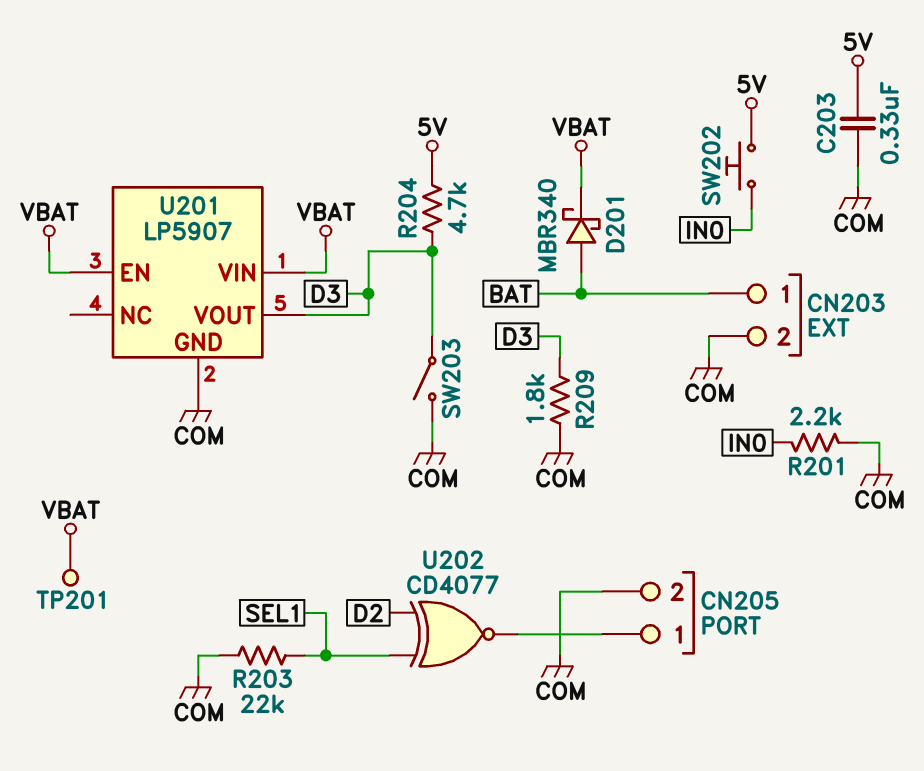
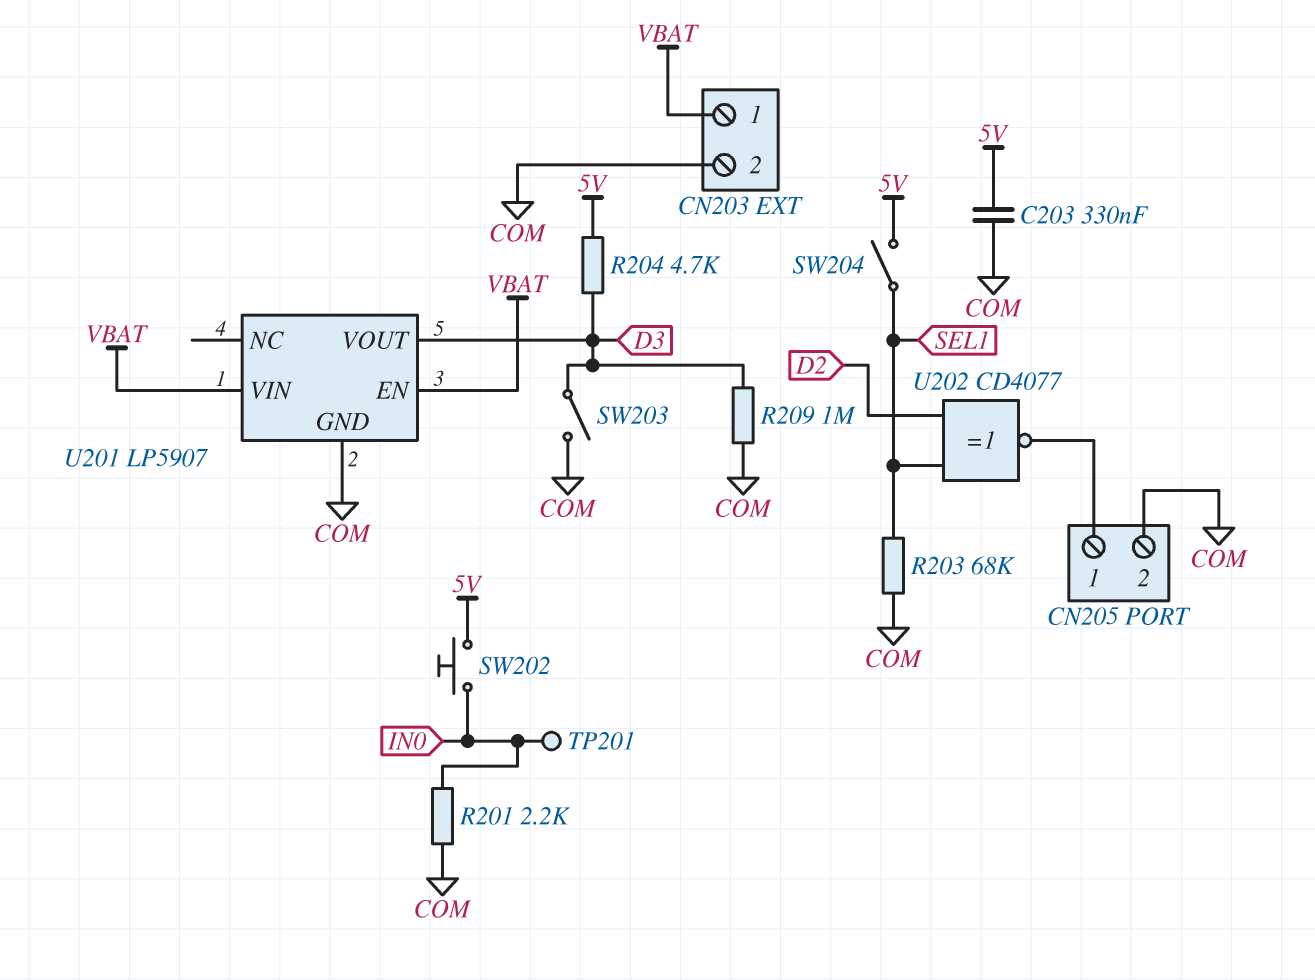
CN203 pin 1: BAT -> VBAT
D201: schottky MBR340 (A BAT, K VBAT) -> none
R203: 22k (COM, SEL1) -> 68k (COM, SEL1)
R209: 1.8k (COM, D3) -> 1M (COM, D3)
SW204: none -> switch (5V, SEL1)
TP201: test point (VBAT) -> test point (IN0)

